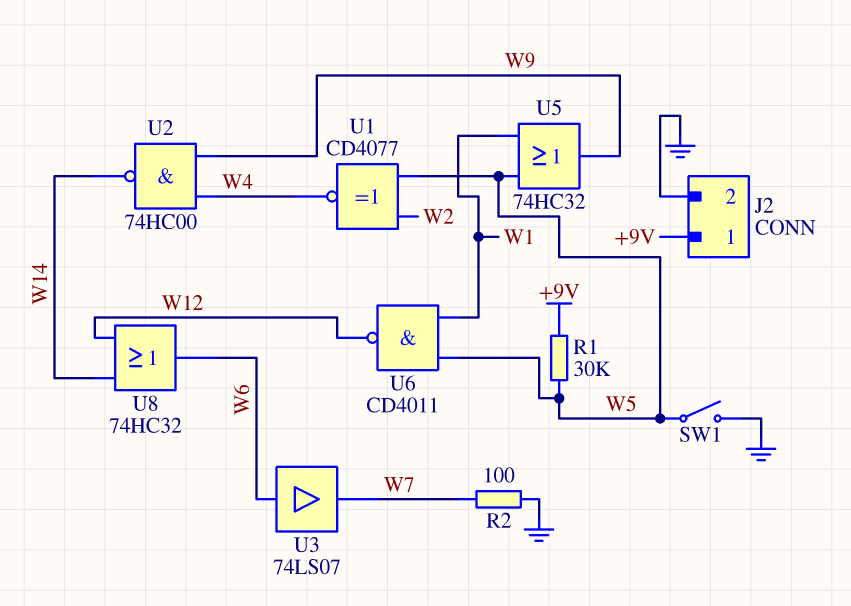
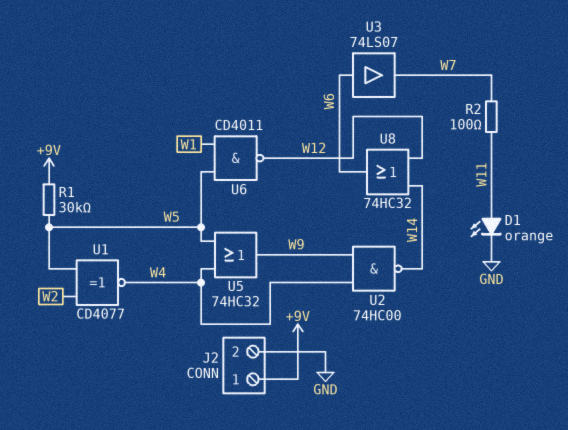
D1: none -> LED orange (A W11, K GND)
R2: 100 (GND, W7) -> 100 (W7, W11)
SW1: switch (GND, W5) -> none
U5: OR 74HC32 (in W1, in W5, out W9) -> OR 74HC32 (in W4, in W5, out W9)

